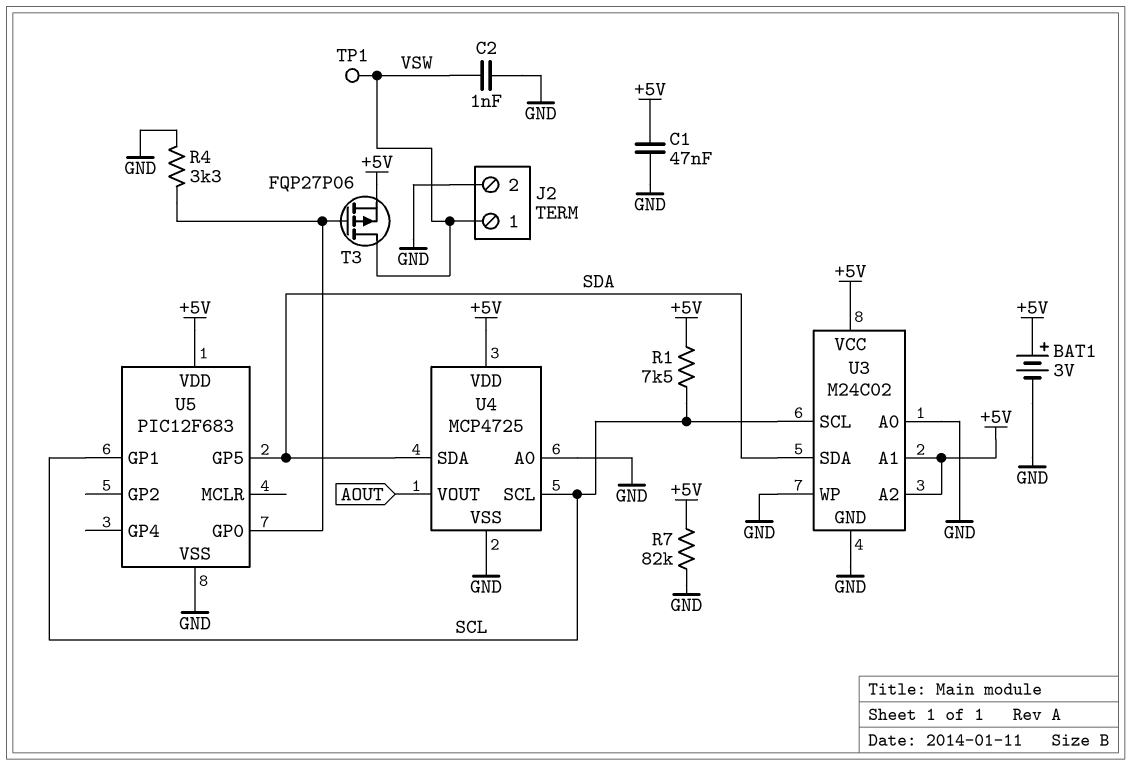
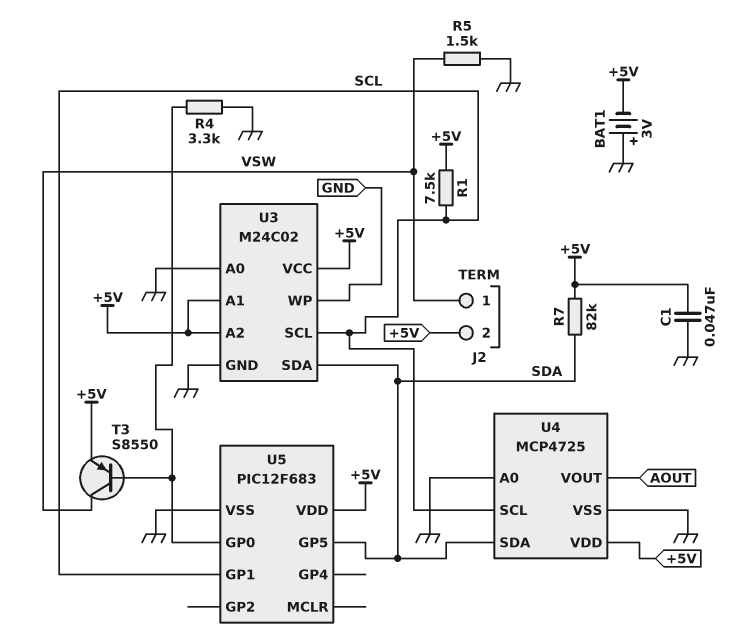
BAT1: 3V (plus +5V, minus GND) -> 3V (plus GND, minus +5V)
C2: 1nF (GND, VSW) -> none
J2 pin 2: GND -> +5V
R5: none -> 1.5k (GND, VSW)
R7: 82k (+5V, GND) -> 82k (+5V, SDA)
T3: PMOS FQP27P06 (G U5/GP0, D VSW, S +5V) -> PNP S8550 (B U5/GP0, C VSW, E +5V)
TP1: test point (VSW) -> none

